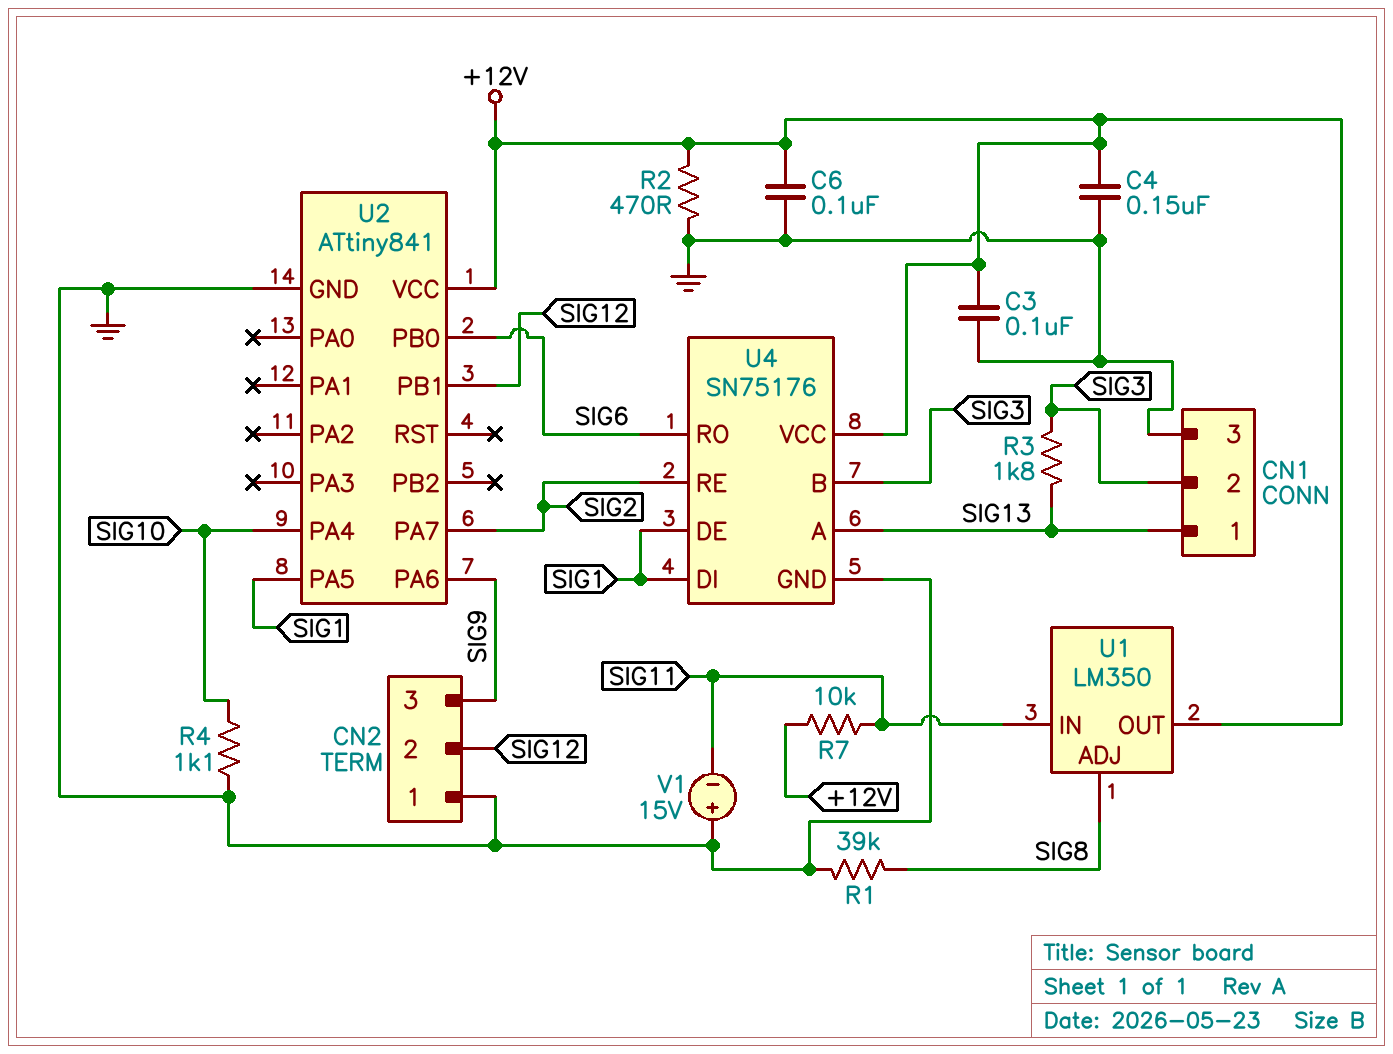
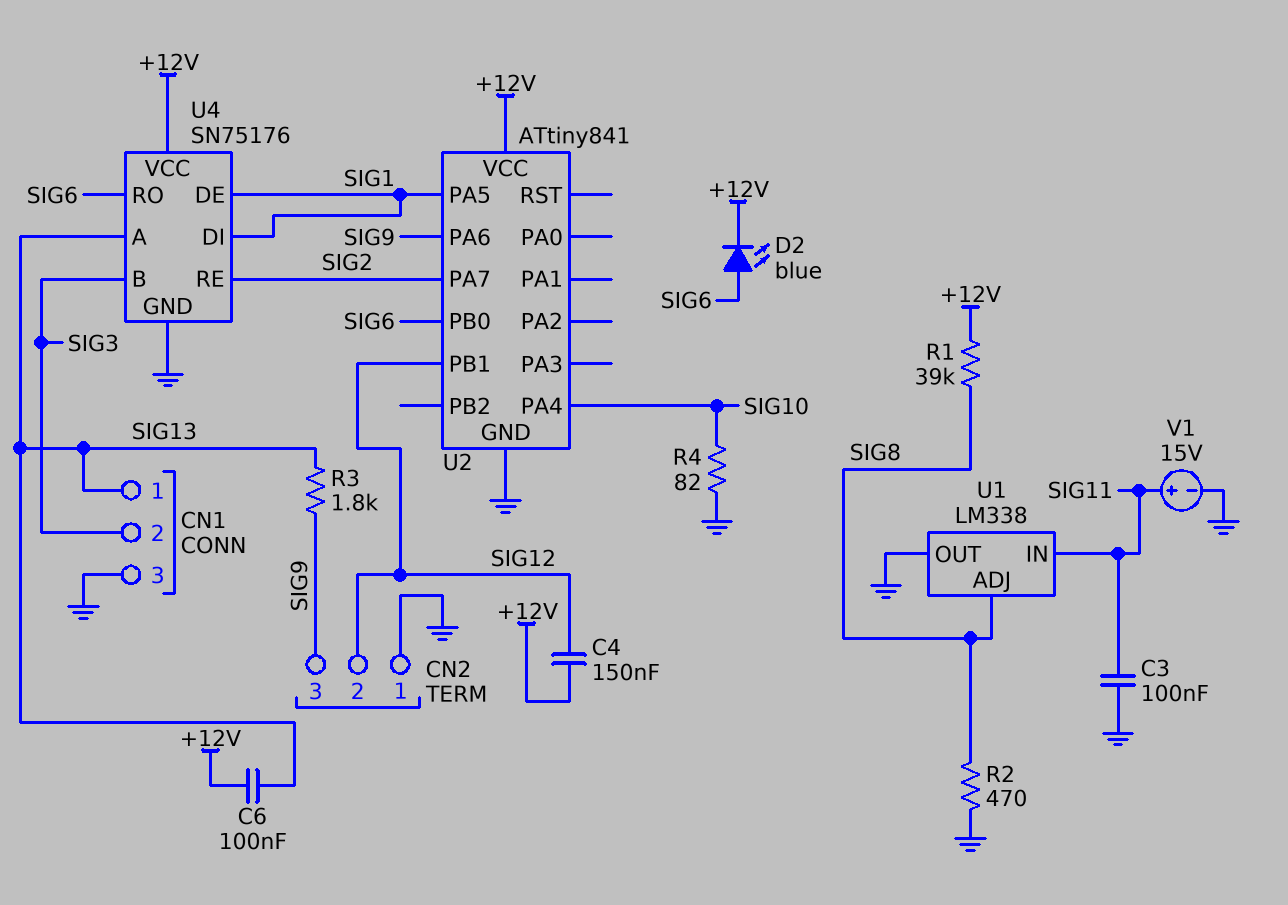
C3: 100nF (+12V, GND) -> 100nF (GND, SIG11)
C4: 150nF (+12V, GND) -> 150nF (+12V, SIG12)
C6: 100nF (+12V, GND) -> 100nF (+12V, SIG13)
D2: none -> LED blue (A SIG6, K +12V)
R1: 39k (GND, SIG8) -> 39k (+12V, SIG8)
R2: 470 (+12V, GND) -> 470 (GND, SIG8)
R3: 1.8k (SIG3, SIG13) -> 1.8k (SIG9, SIG13)
R4: 1.1k (GND, SIG10) -> 82 (GND, SIG10)
R7: 10k (+12V, SIG11) -> none
U1: LM350 -> LM338
U1 pin OUT: +12V -> GND
V1: 15V (plus GND, minus SIG11) -> 15V (plus SIG11, minus GND)

